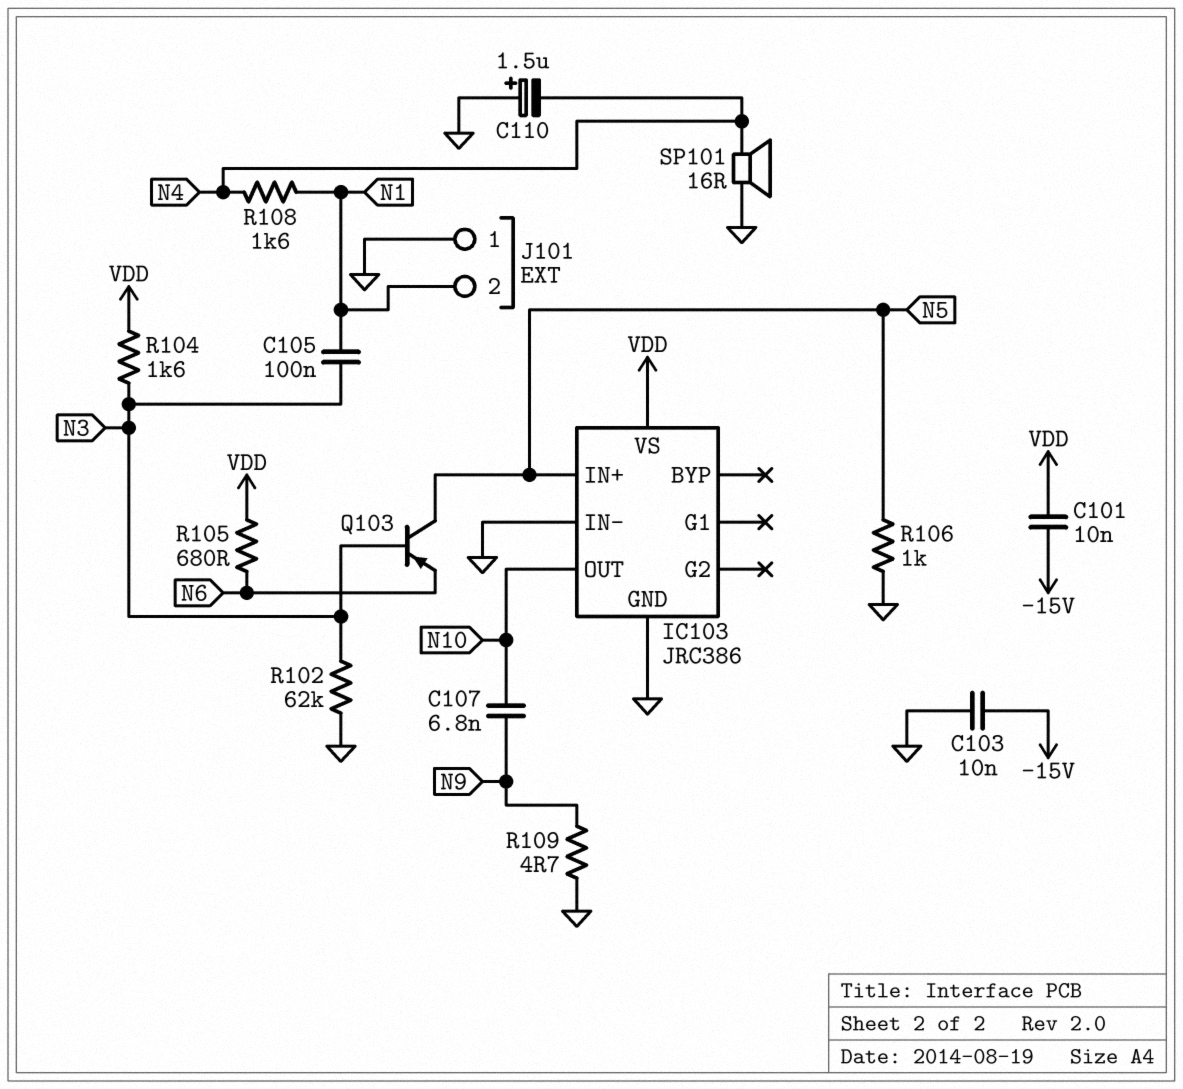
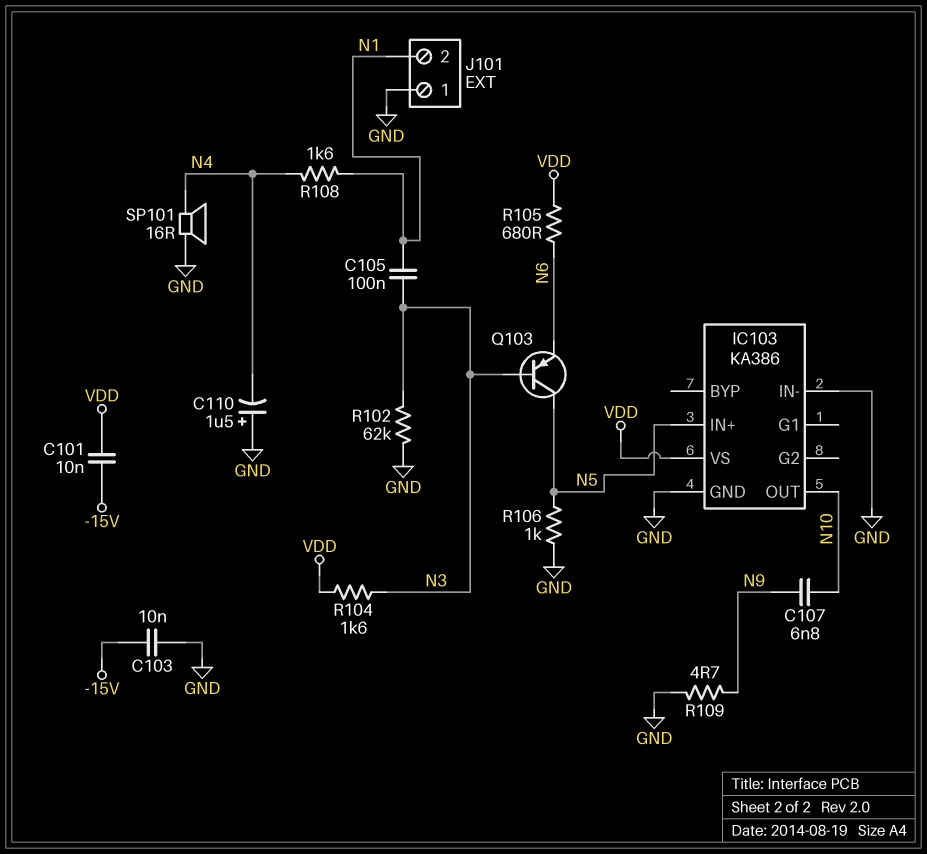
IC103: JRC386 -> KA386

